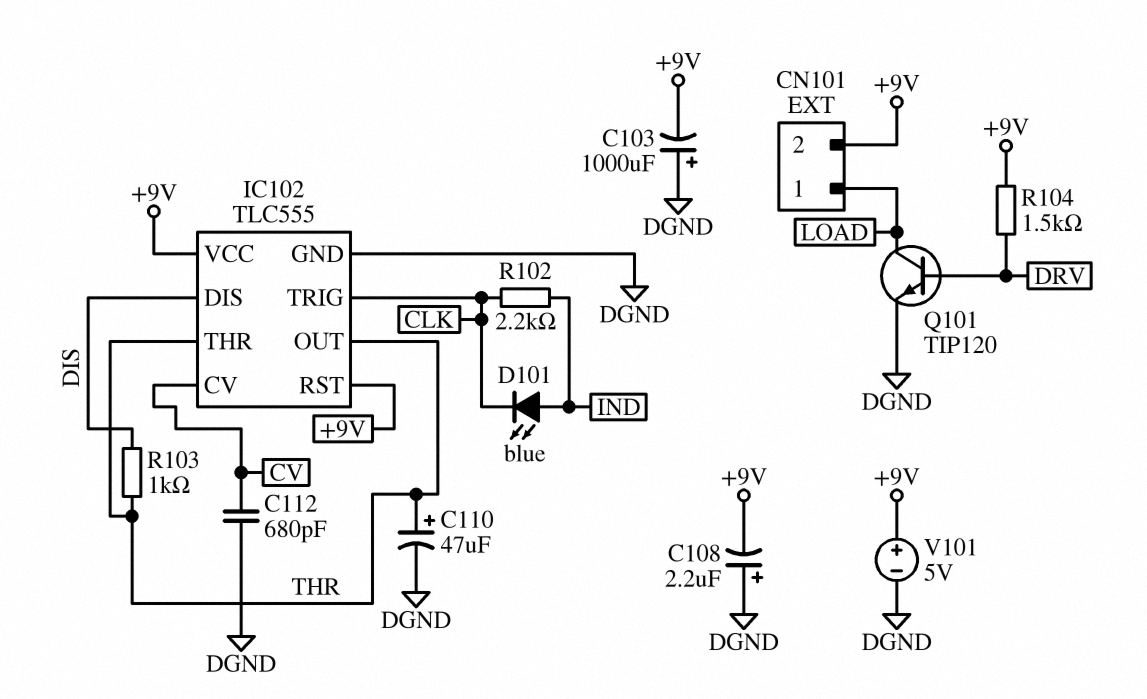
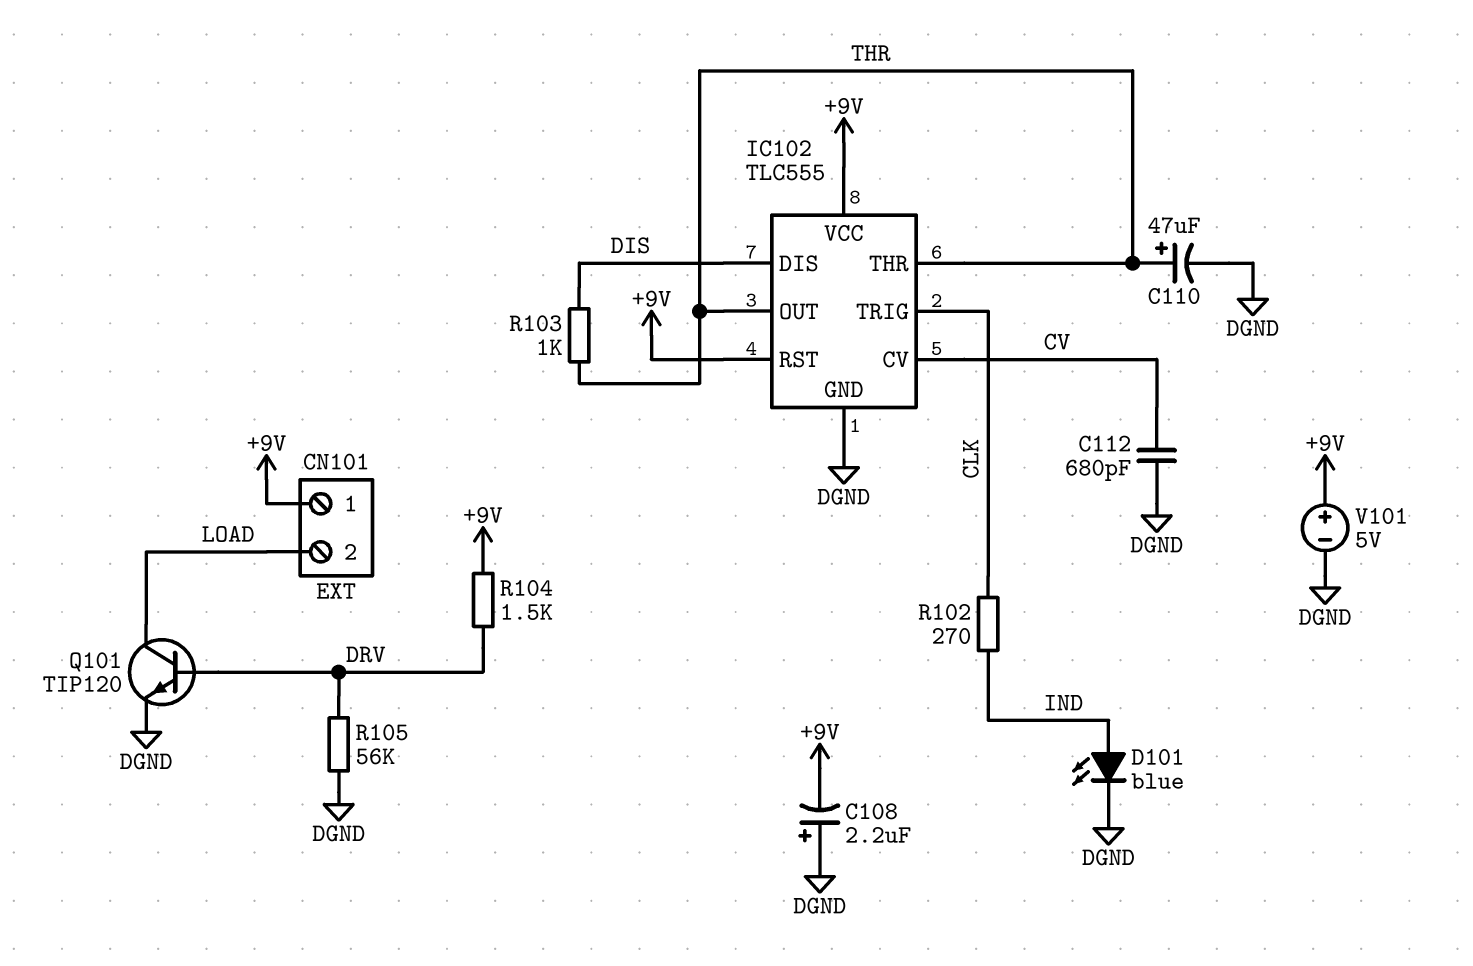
C103: 1000uF (plus DGND, minus +9V) -> none
CN101 pin 1: LOAD -> +9V
CN101 pin 2: +9V -> LOAD
D101: LED blue (A IND, K CLK) -> LED blue (A IND, K DGND)
R102: 2.2k (CLK, IND) -> 270 (CLK, IND)
R105: none -> 56k (DGND, DRV)

